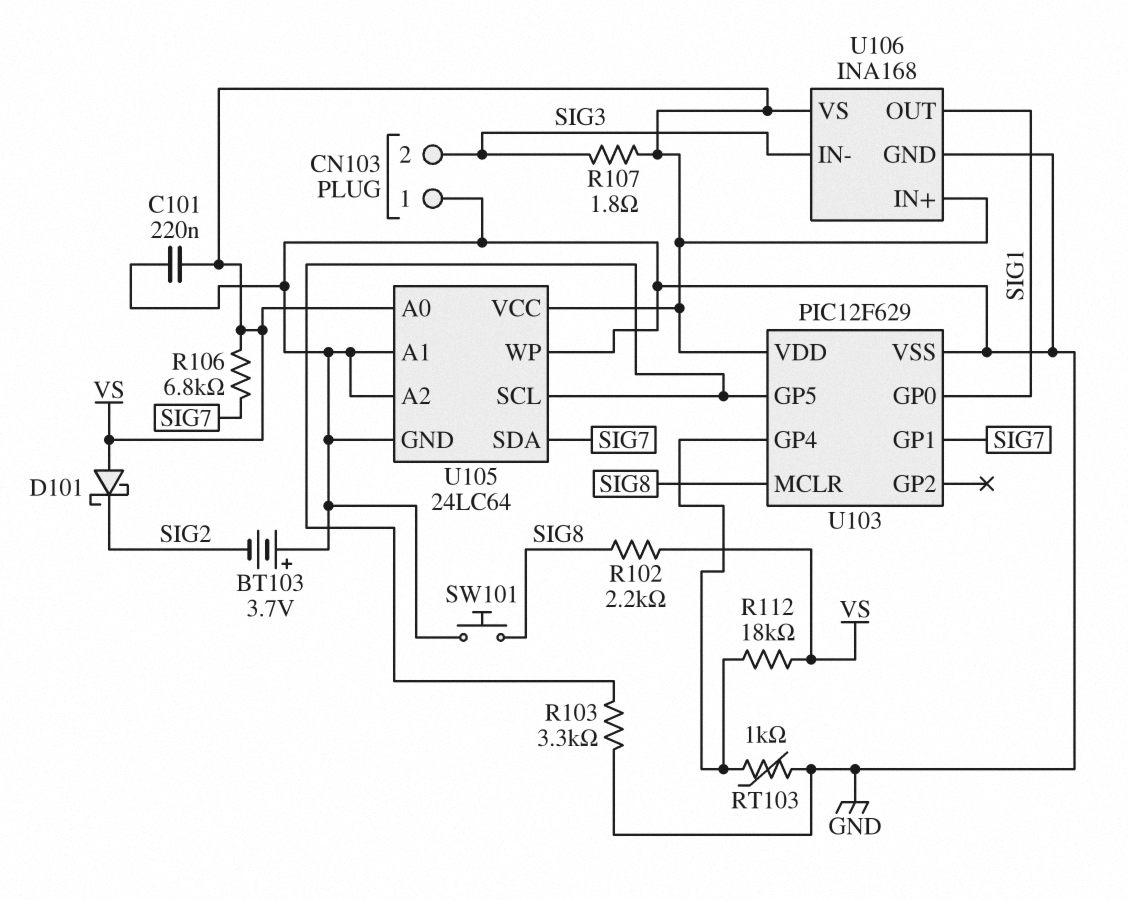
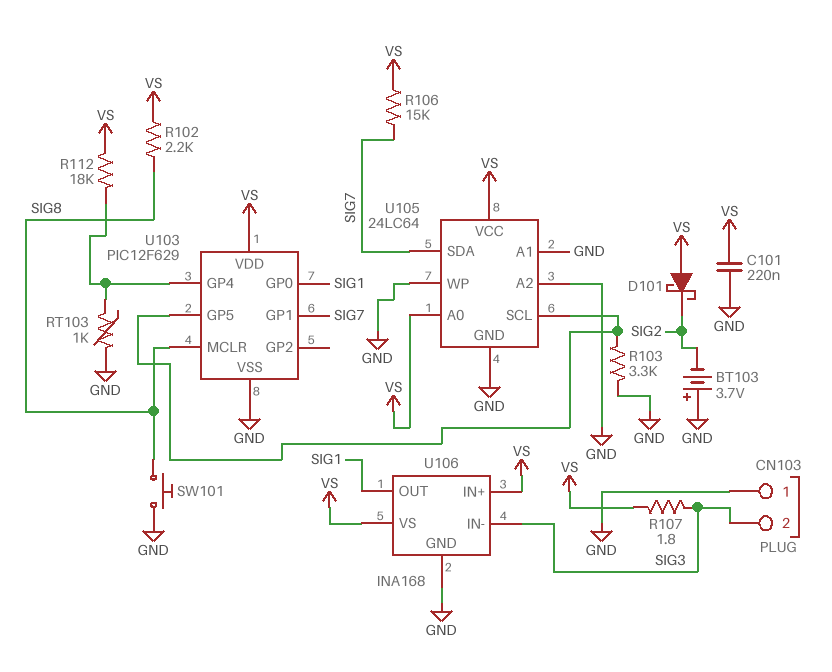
R106: 6.8k (SIG7, VS) -> 15k (SIG7, VS)

